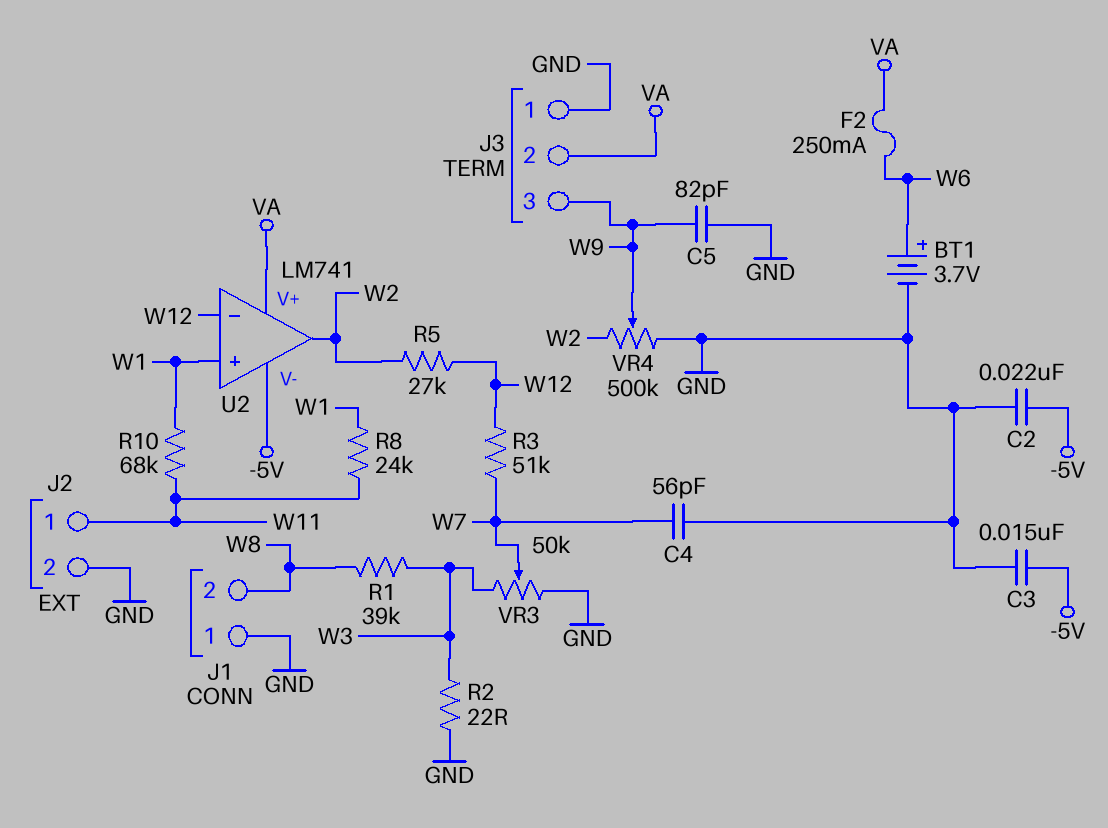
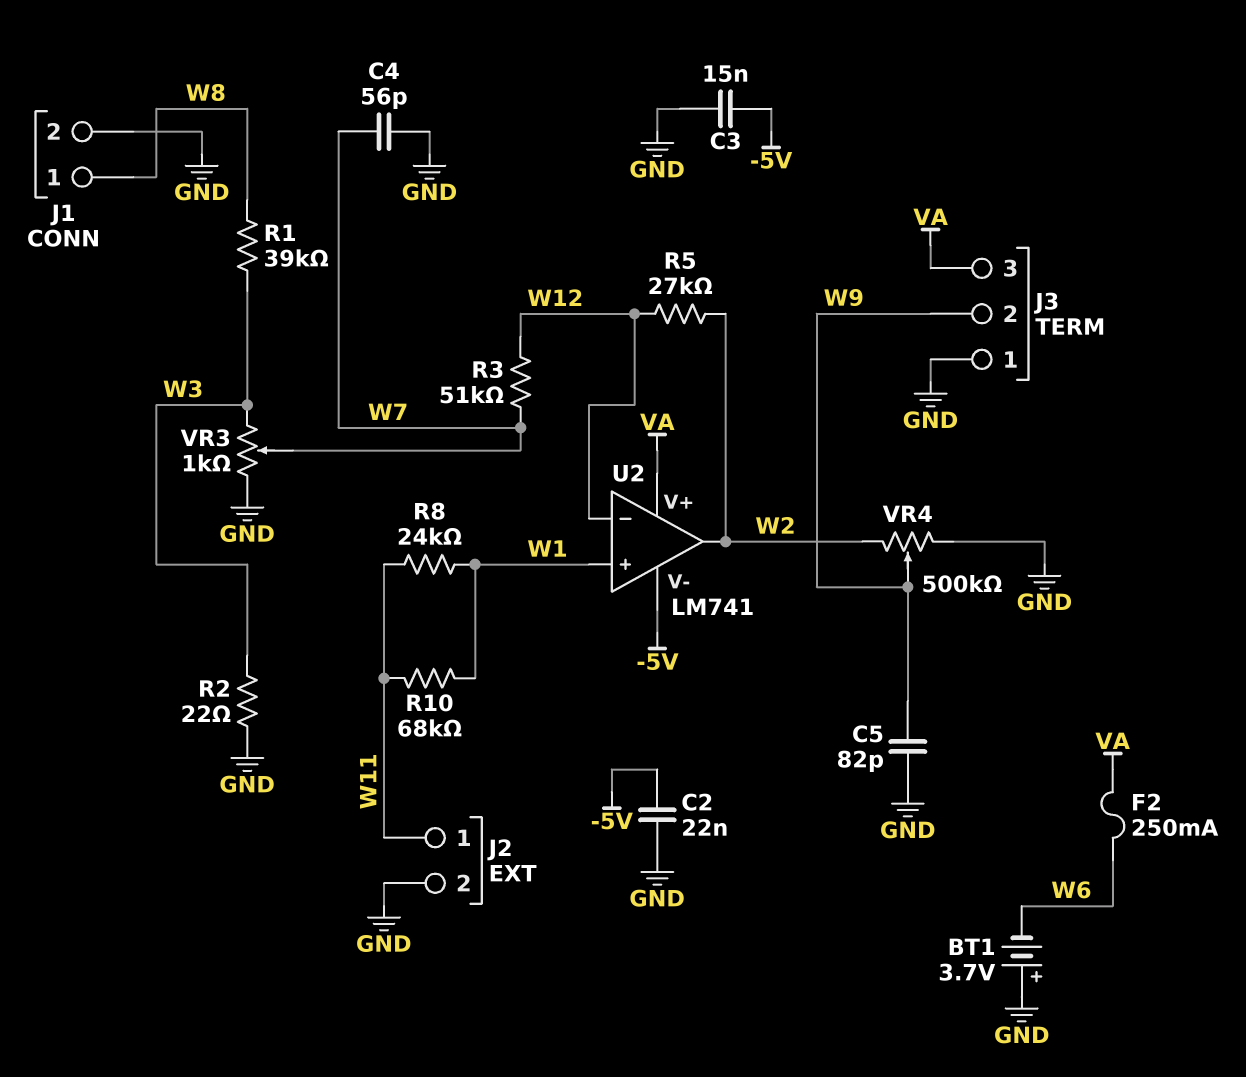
BT1: 3.7V (plus W6, minus GND) -> 3.7V (plus GND, minus W6)
J1 pin 1: GND -> W8
J1 pin 2: W8 -> GND
J3 pin 2: VA -> W9
J3 pin 3: W9 -> VA
VR3: 50k (GND, W3, wiper W7) -> 1k (GND, W3, wiper W7)

